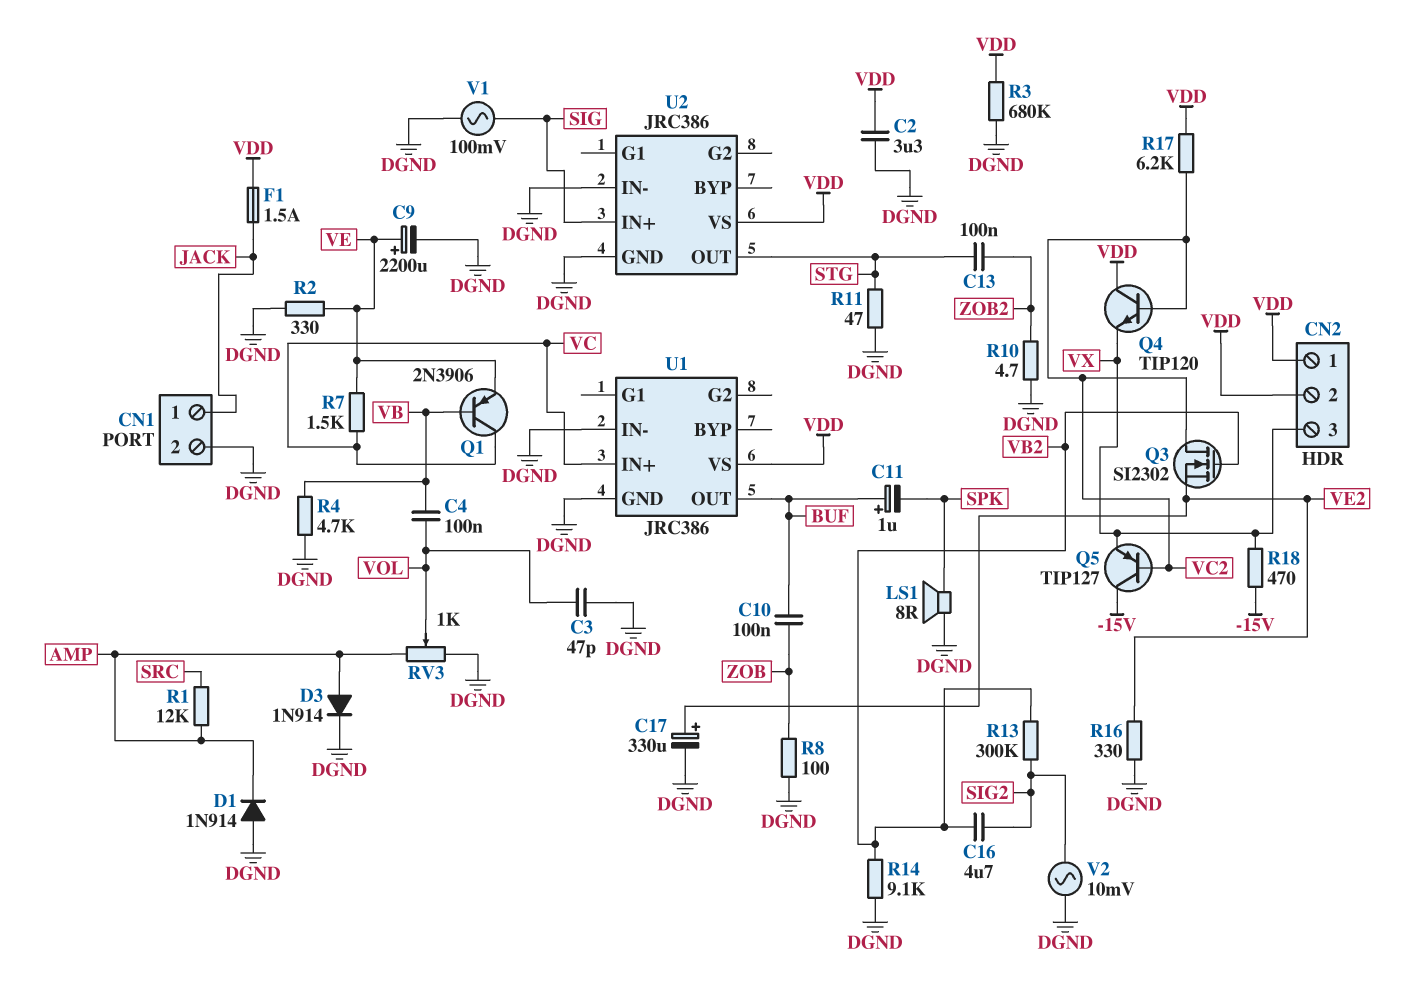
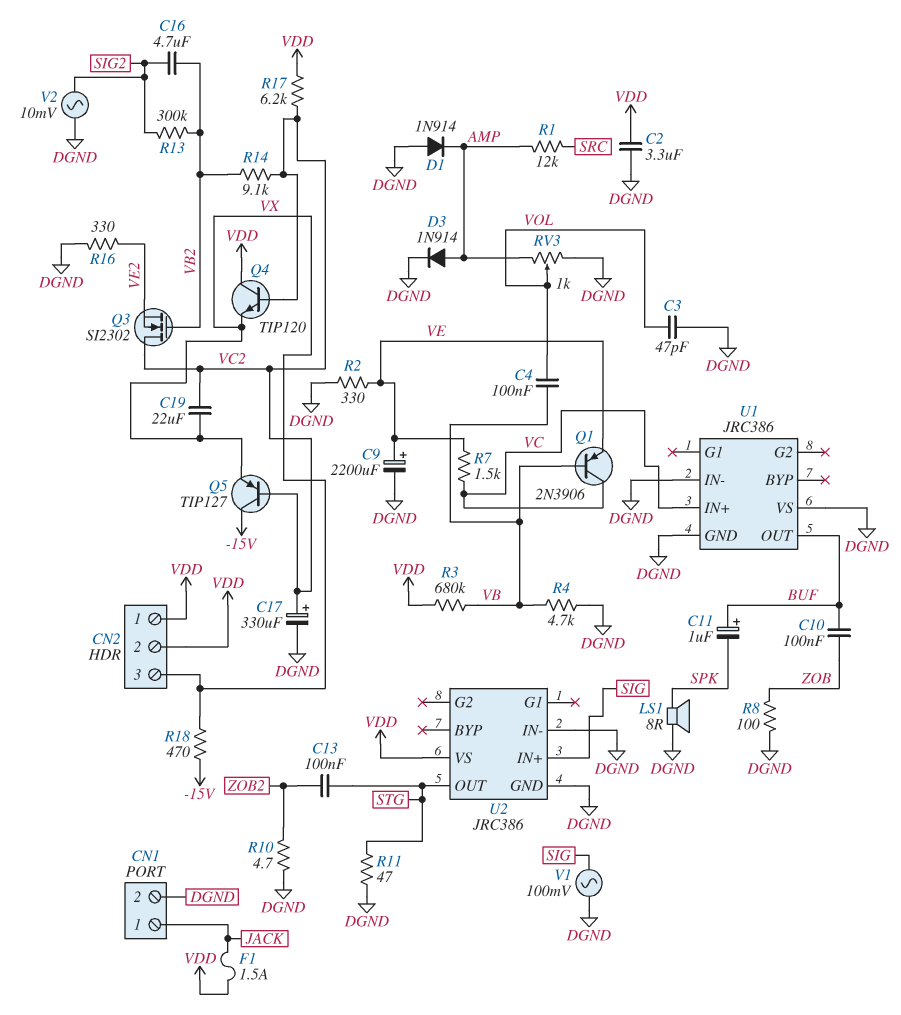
C17: 330uF (plus VE2, minus DGND) -> 330uF (plus VC2, minus DGND)
C19: none -> 22uF (VC2, VX)
R3: 680k (DGND, VDD) -> 680k (VB, VDD)
R14: 9.1k (DGND, VB2) -> 9.1k (VB2, VC2)
U1 pin VS: VDD -> DGND

